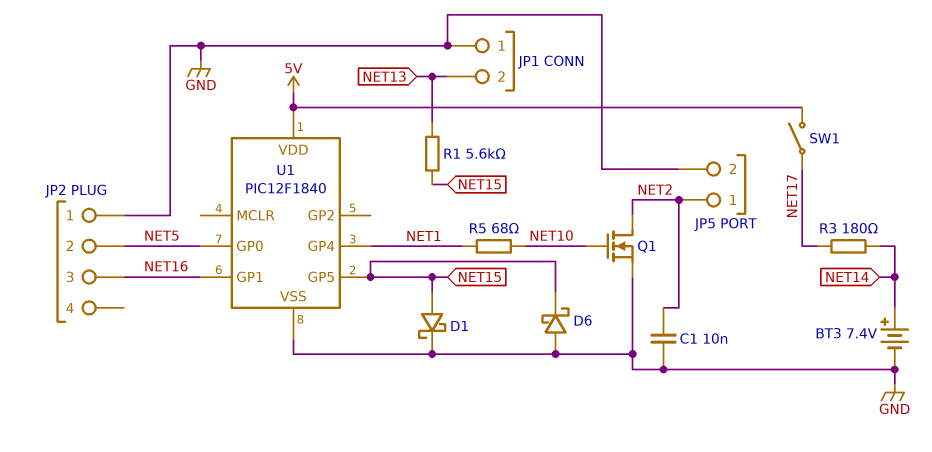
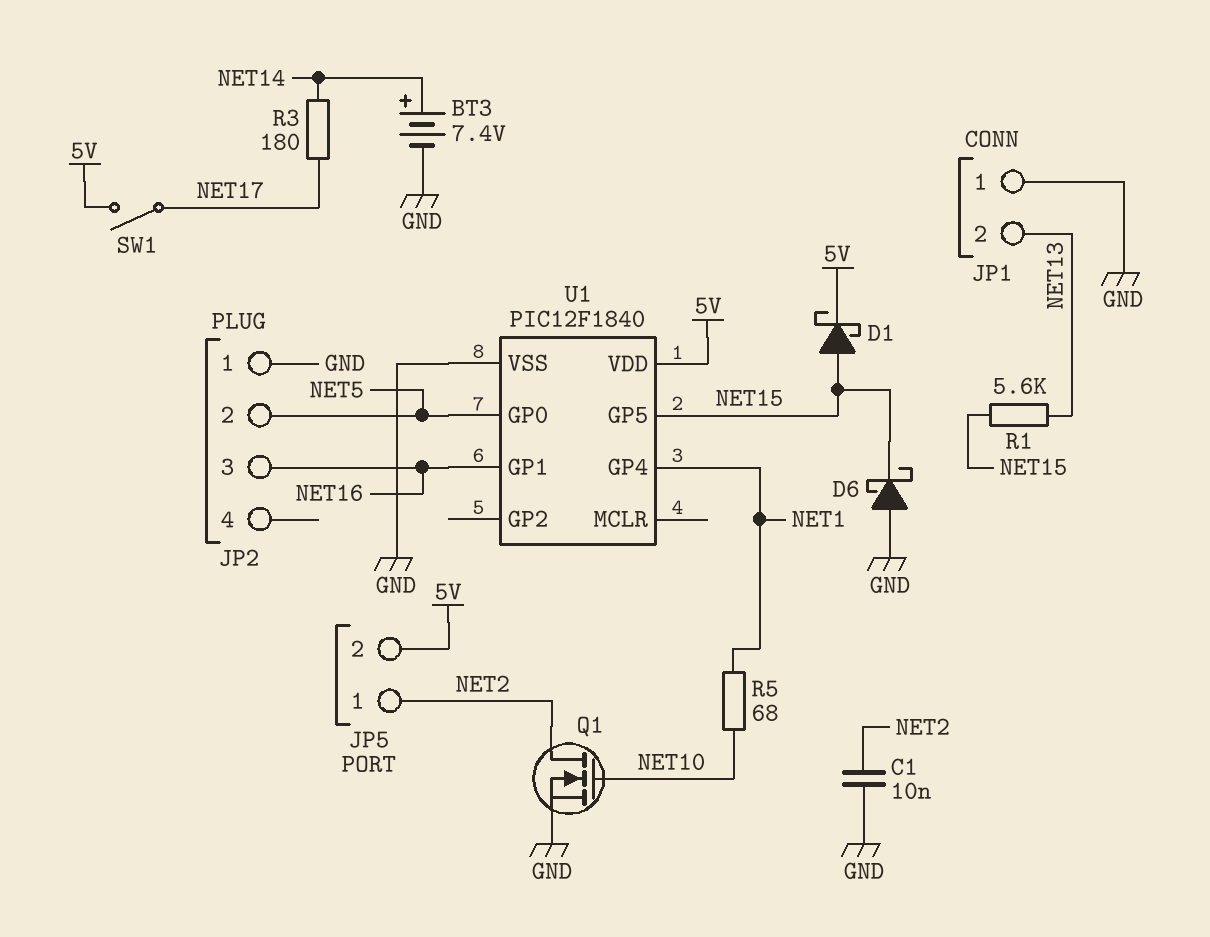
D1: schottky (A NET15, K GND) -> schottky (A NET15, K 5V)
JP5 pin 2: GND -> 5V

